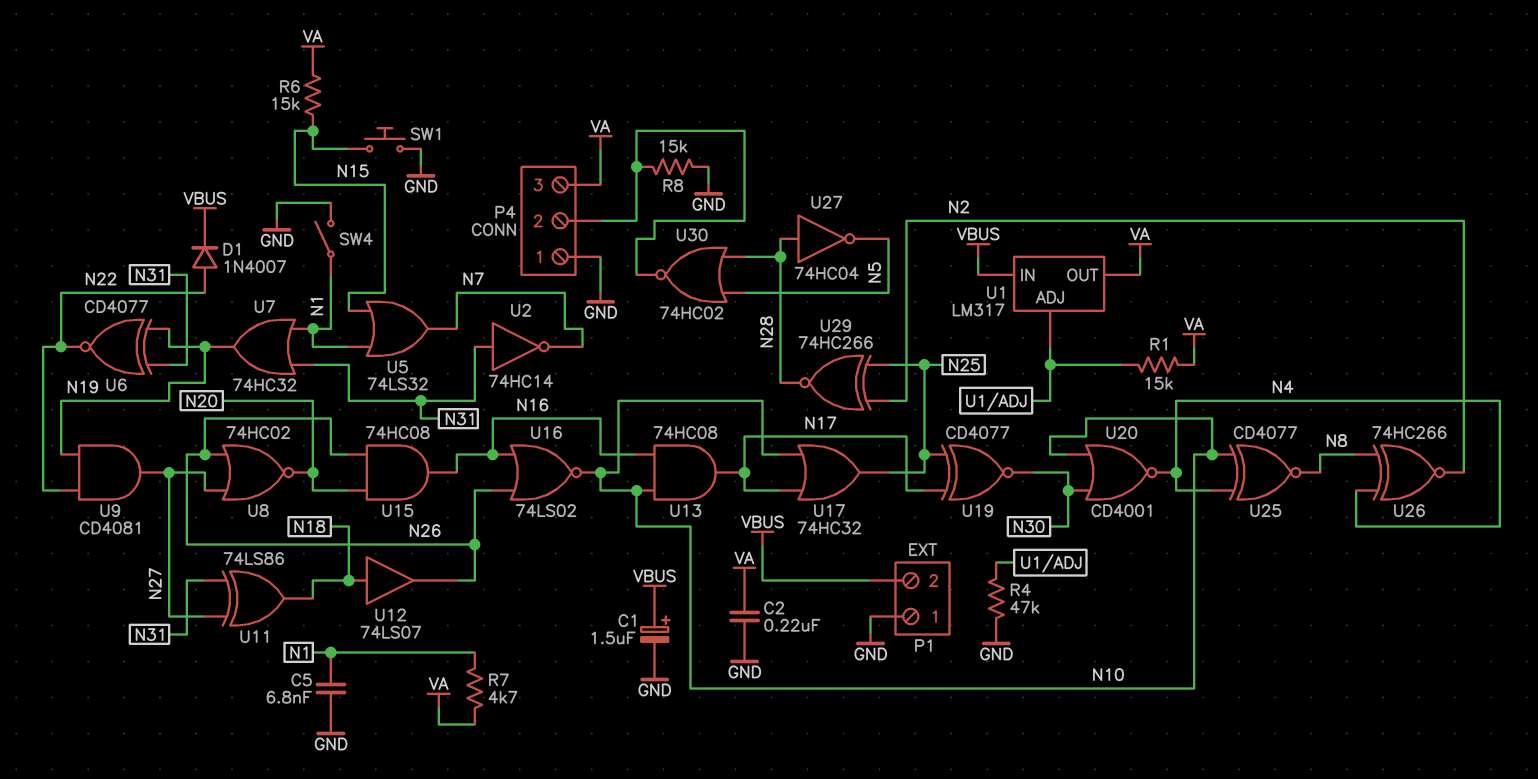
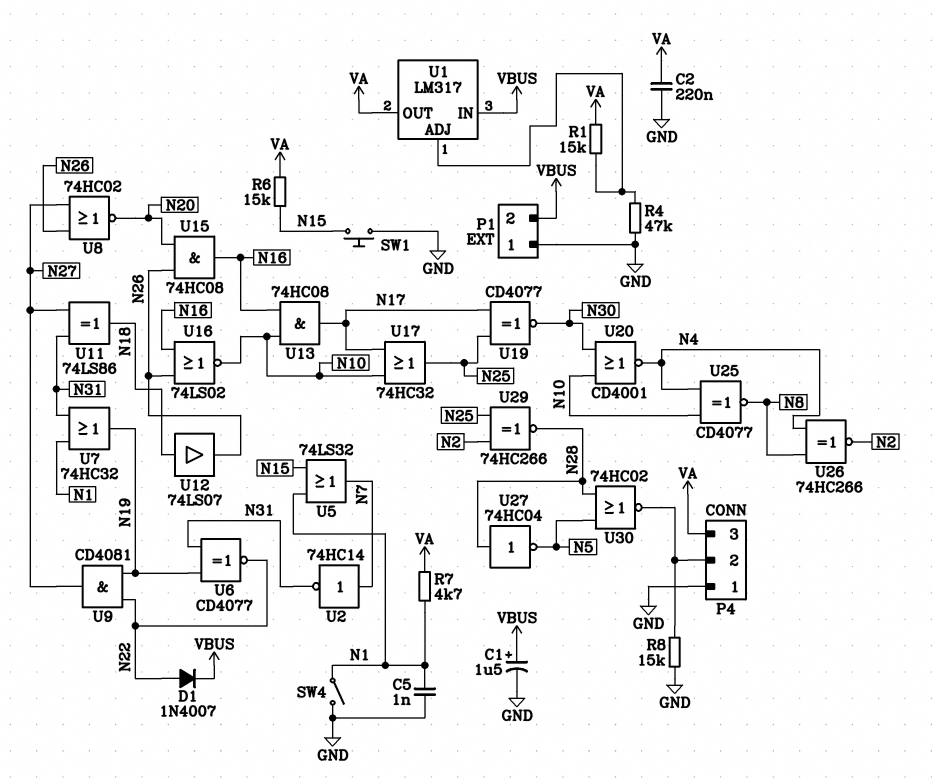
C5: 6.8nF (GND, N1) -> 1nF (GND, N1)
U2: NOT 74HC14 (in N31, out N7) -> NOT 74HC14 (in N7, out N31)

